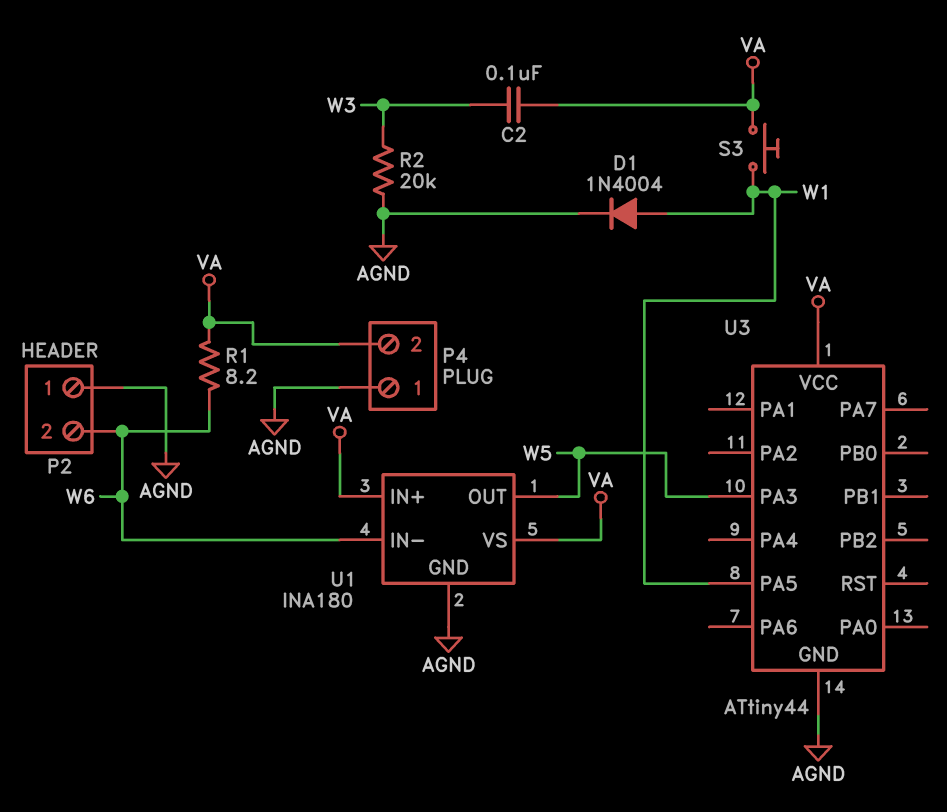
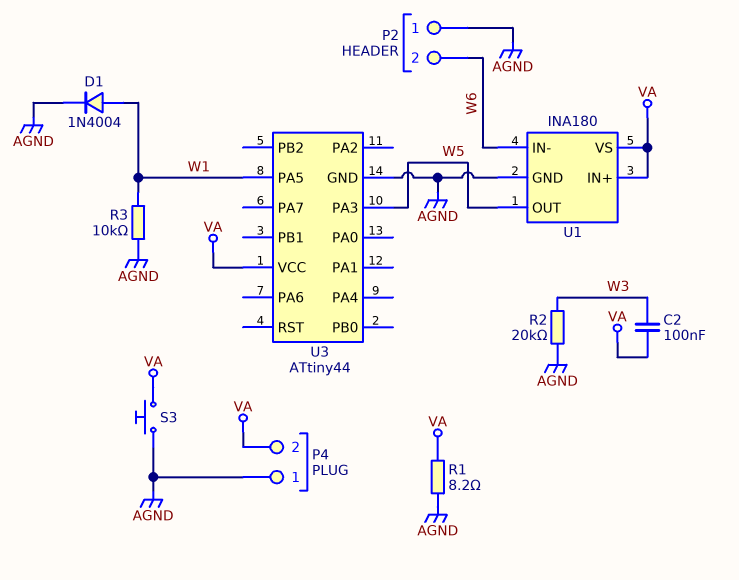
R1: 8.2 (VA, W6) -> 8.2 (AGND, VA)
R3: none -> 10k (AGND, W1)
S3: button (VA, W1) -> button (AGND, VA)

